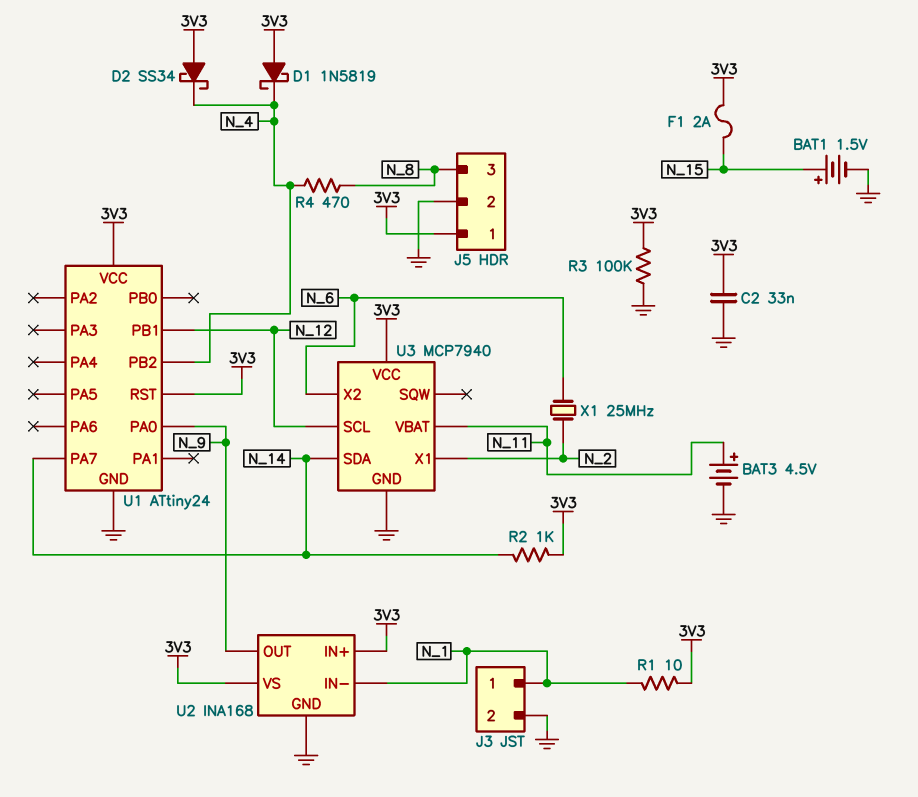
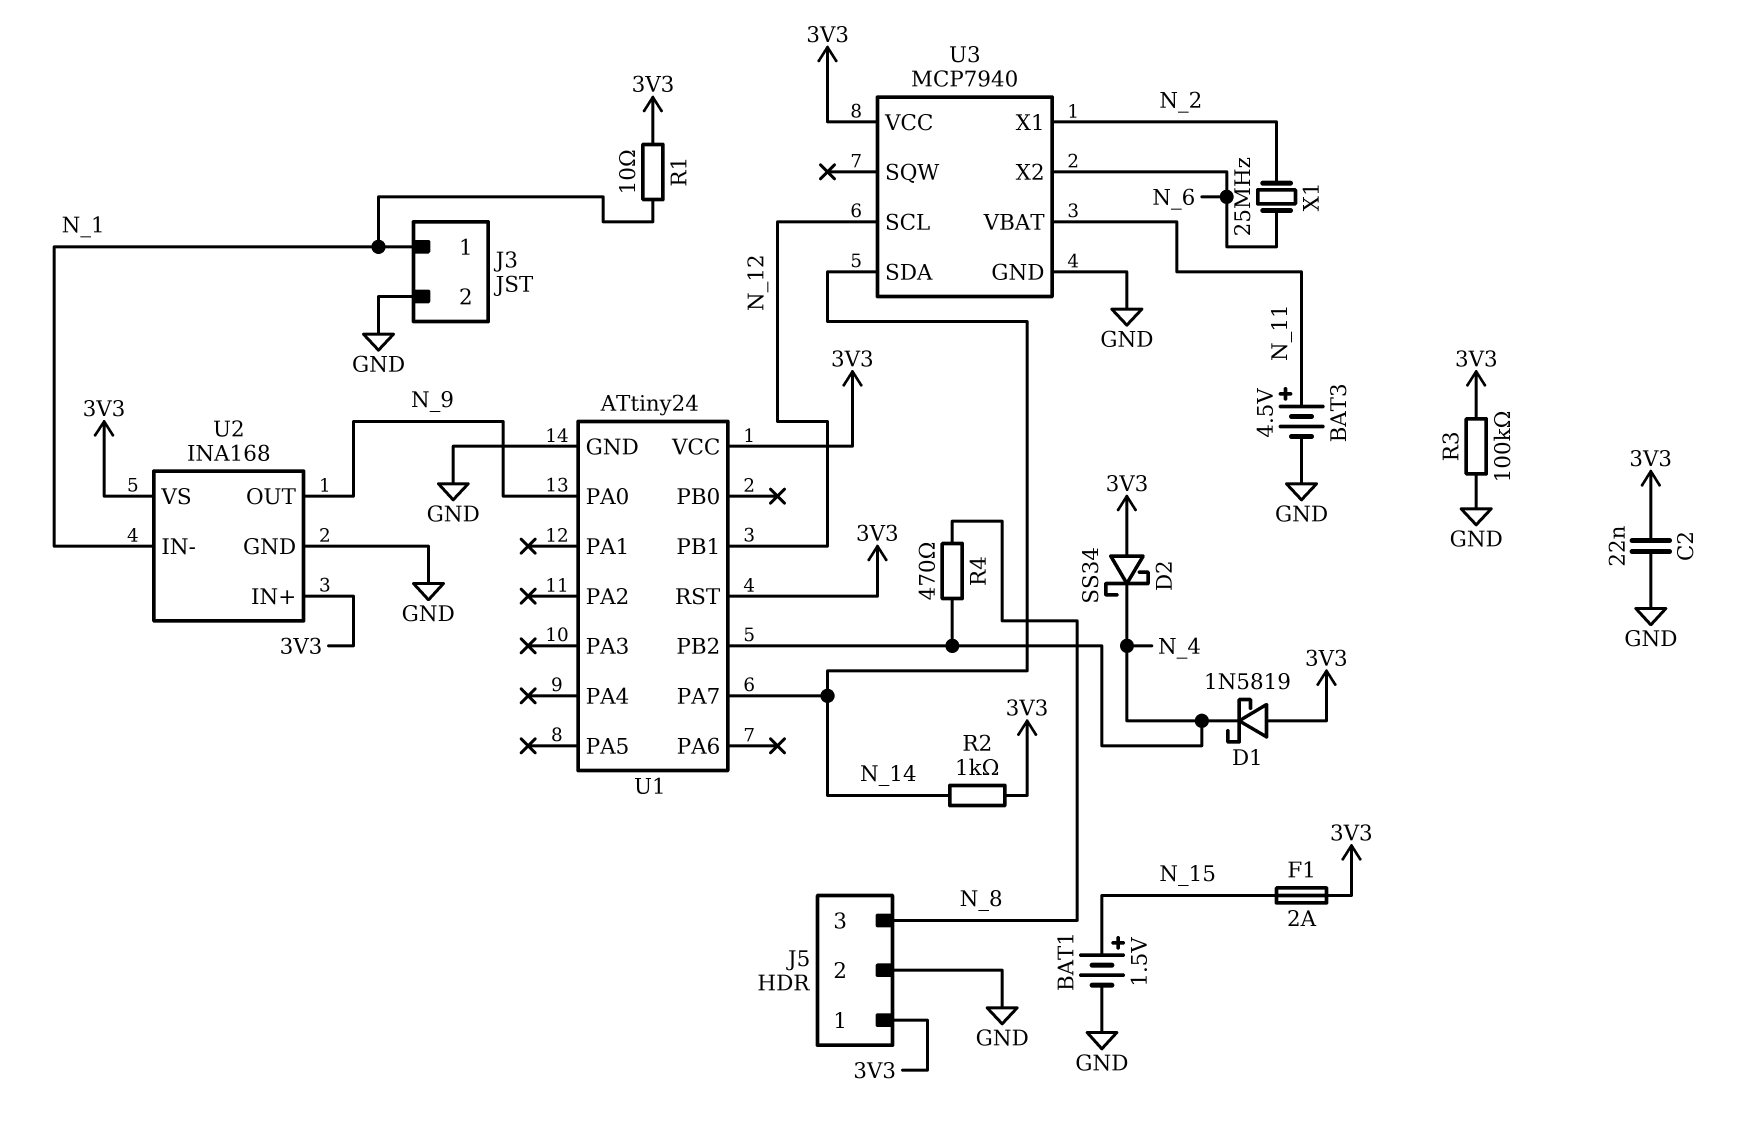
C2: 33nF (3V3, GND) -> 22nF (3V3, GND)

